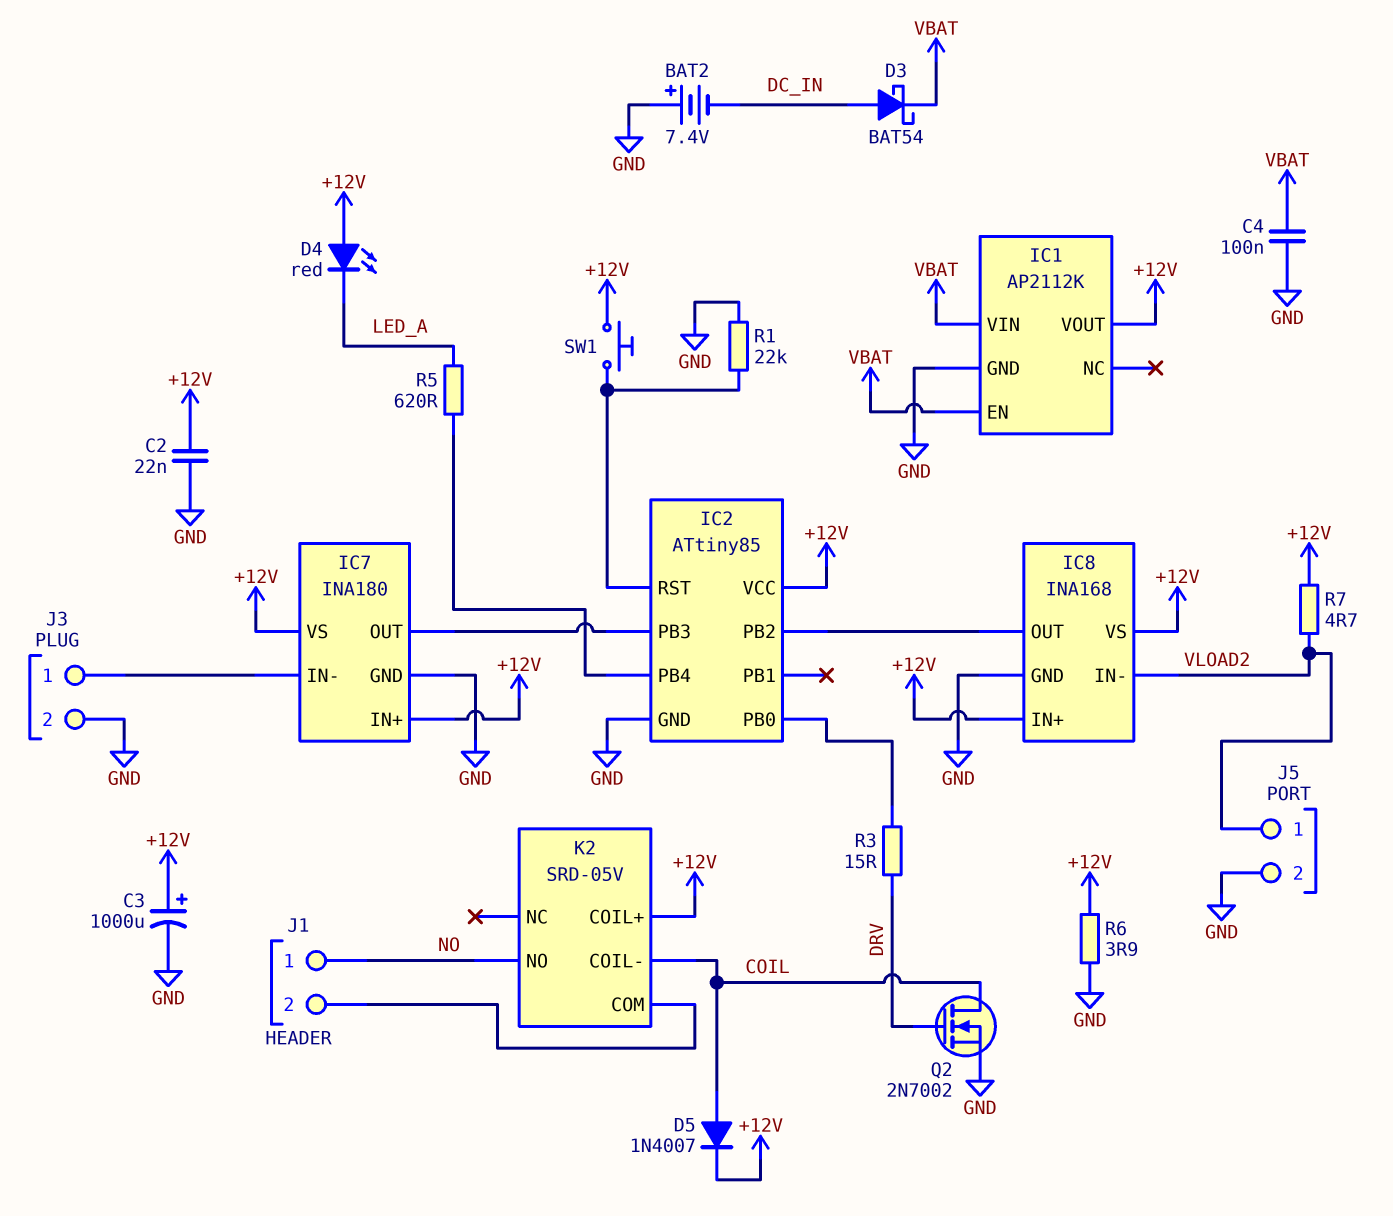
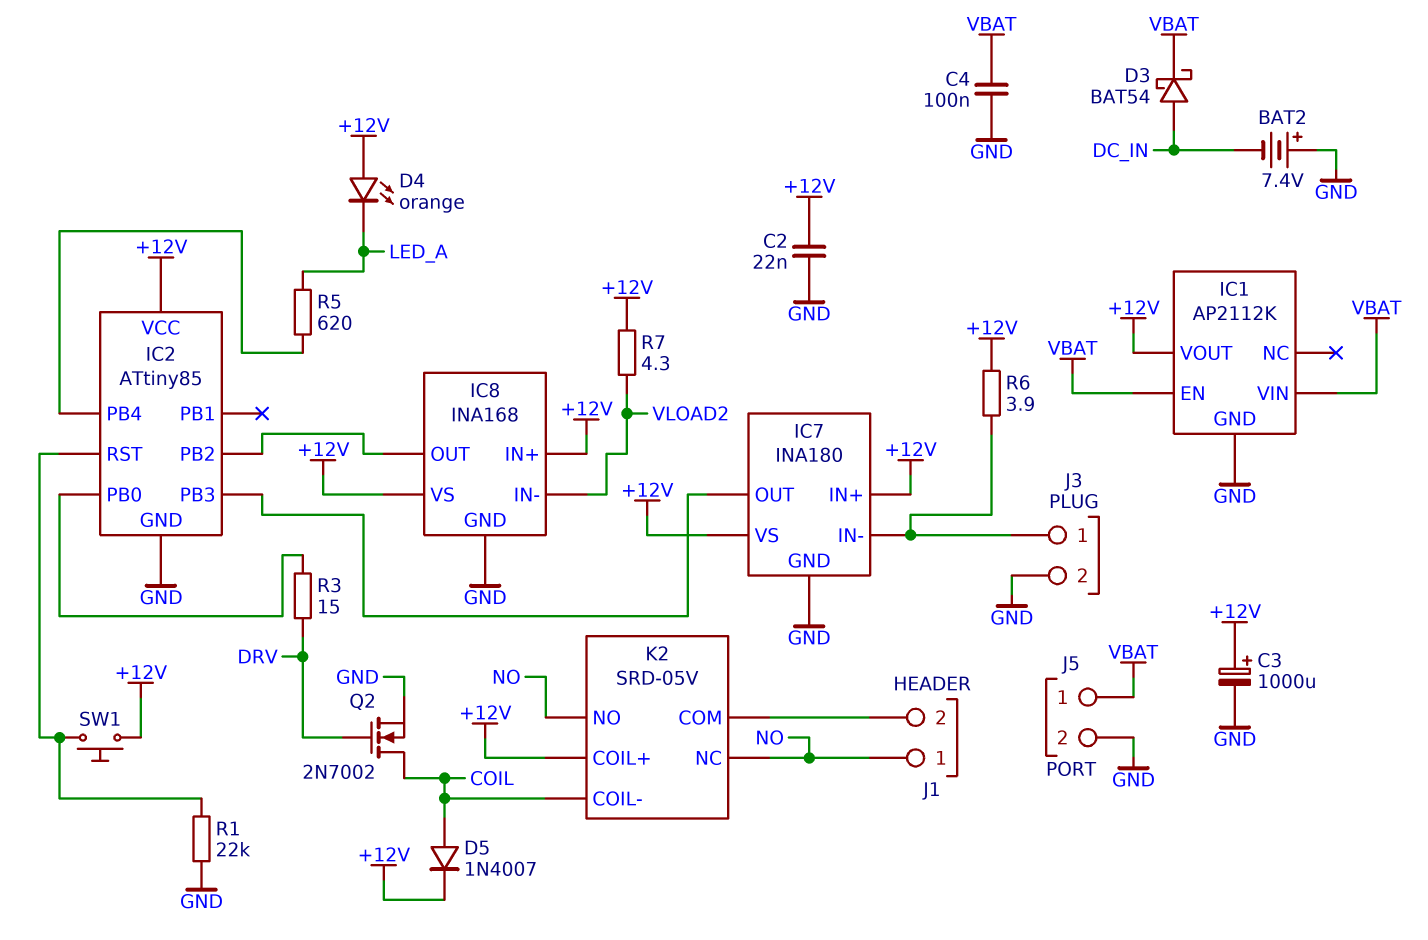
D4: LED red (A +12V, K LED_A) -> LED orange (A +12V, K LED_A)
J5 pin 1: VLOAD2 -> VBAT
K2 pin NC: none -> NO
R6: 3.9 (+12V, GND) -> 3.9 (+12V, IC7/IN-)
R7: 4.7 (+12V, VLOAD2) -> 4.3 (+12V, VLOAD2)

